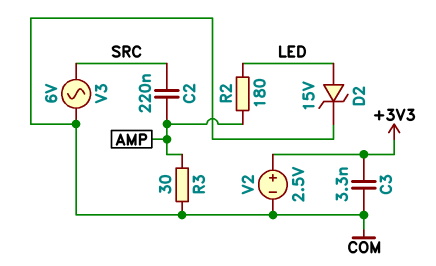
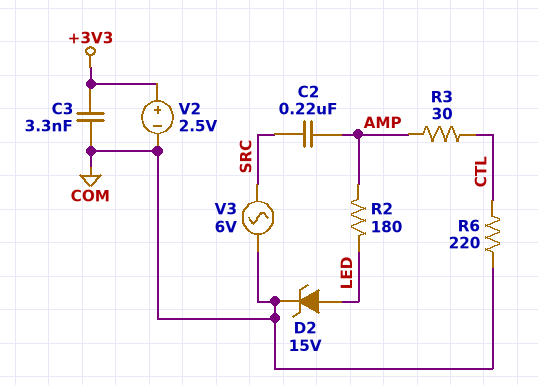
R3: 30 (AMP, COM) -> 30 (AMP, CTL)
R6: none -> 220 (COM, CTL)

